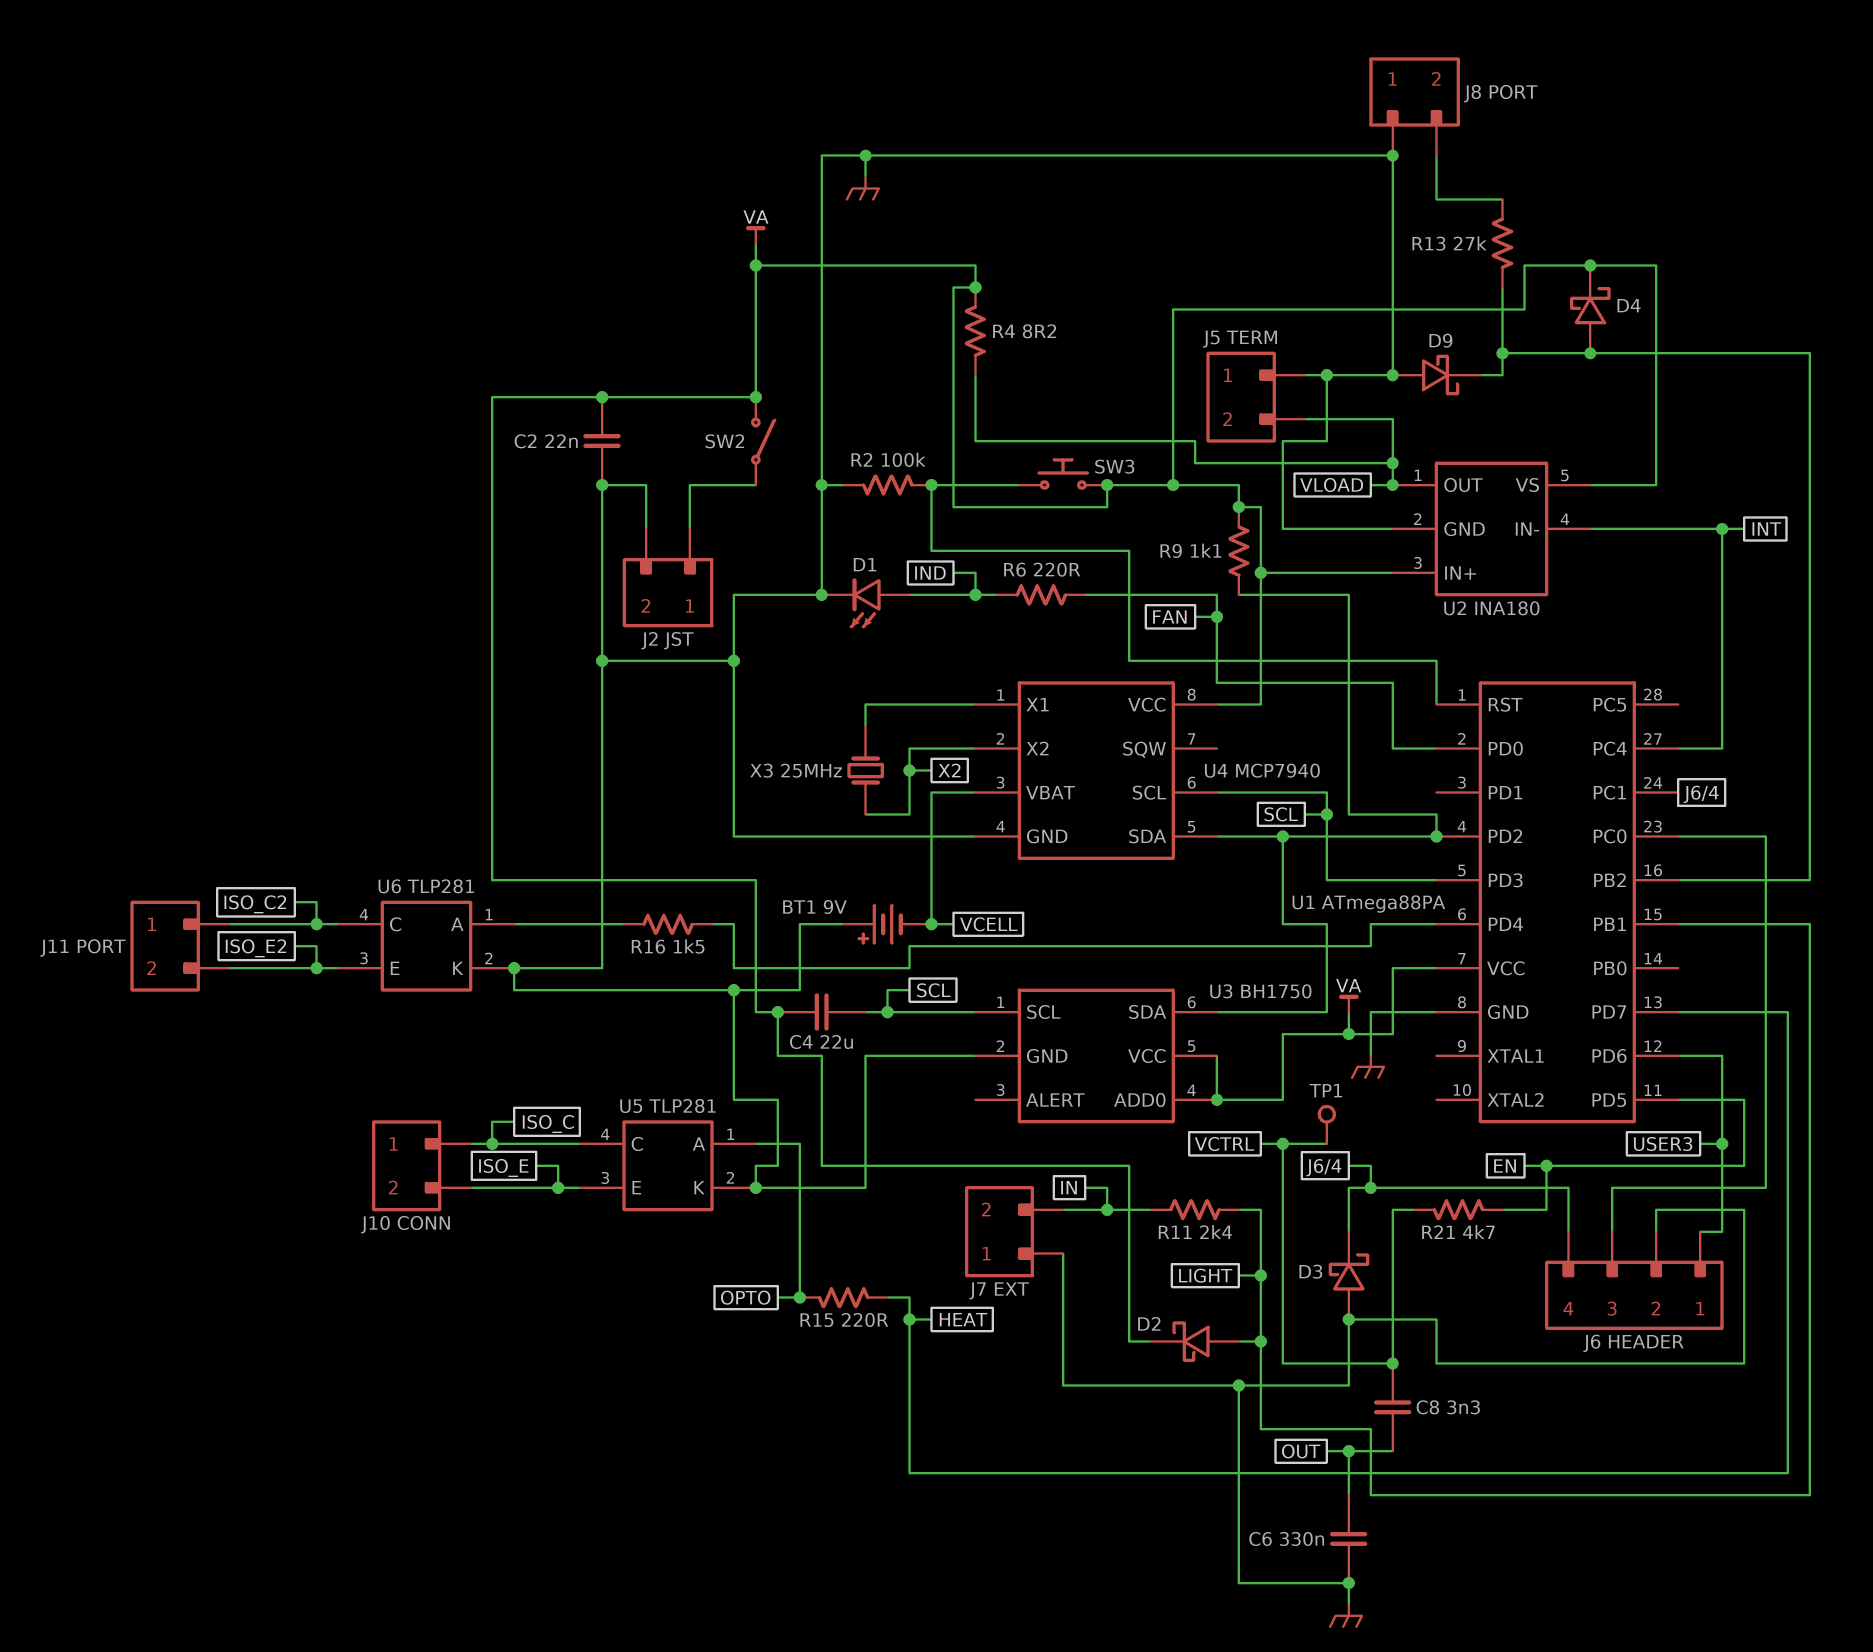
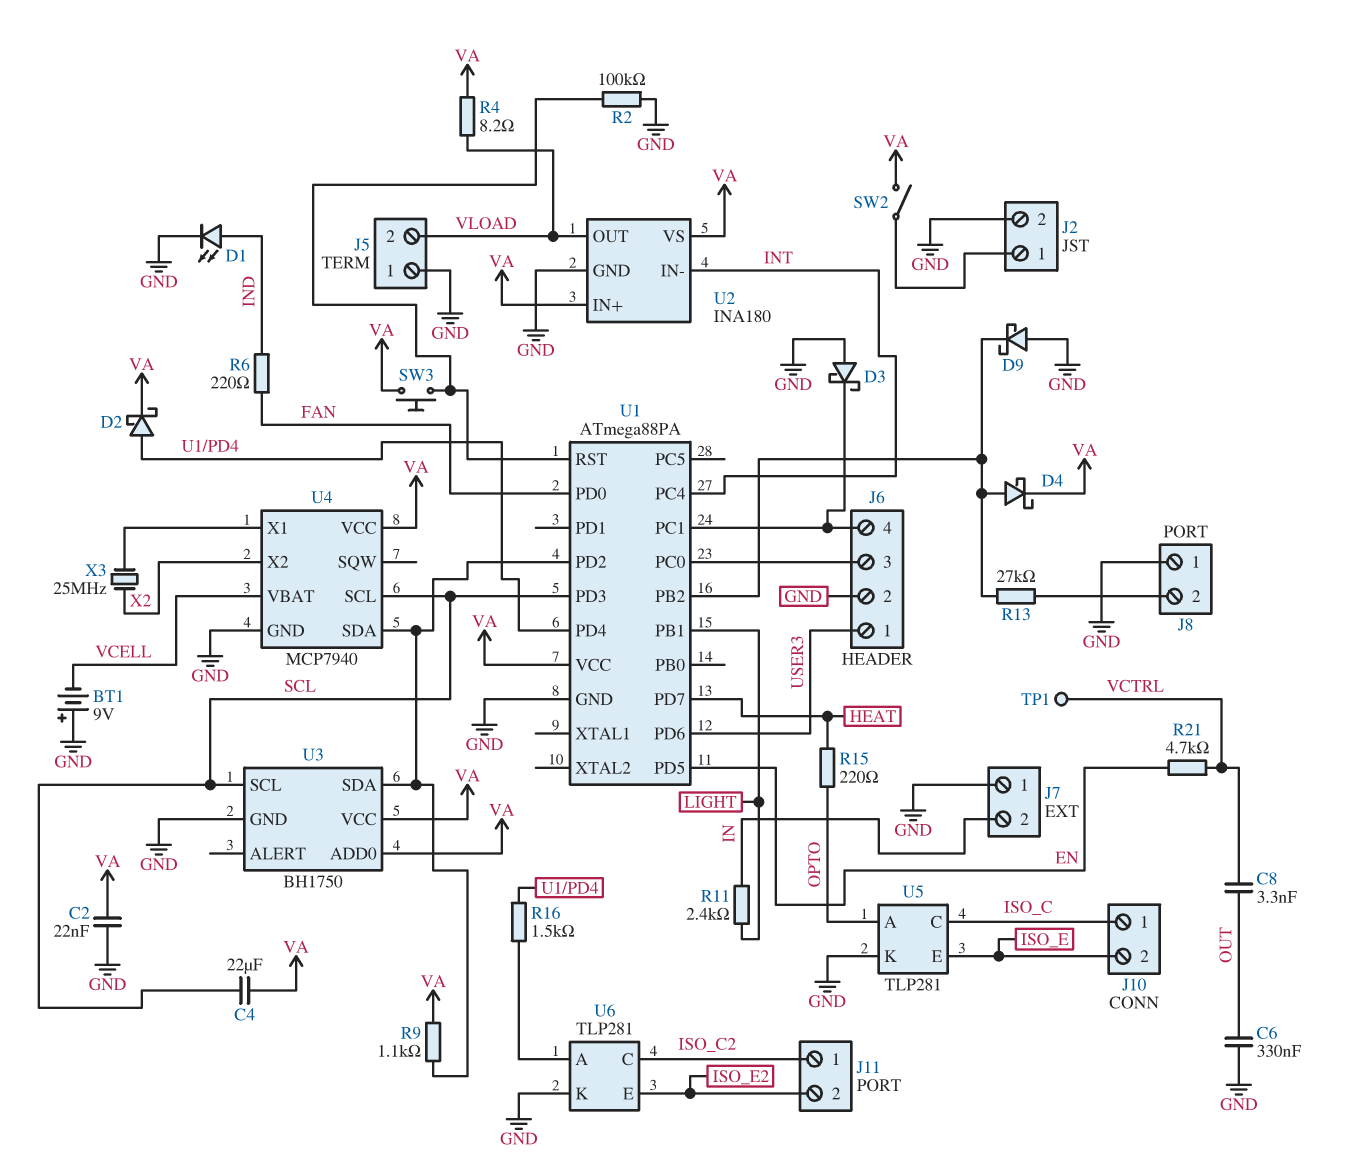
D2: schottky (A LIGHT, K VA) -> schottky (A U1/PD4, K VA)

